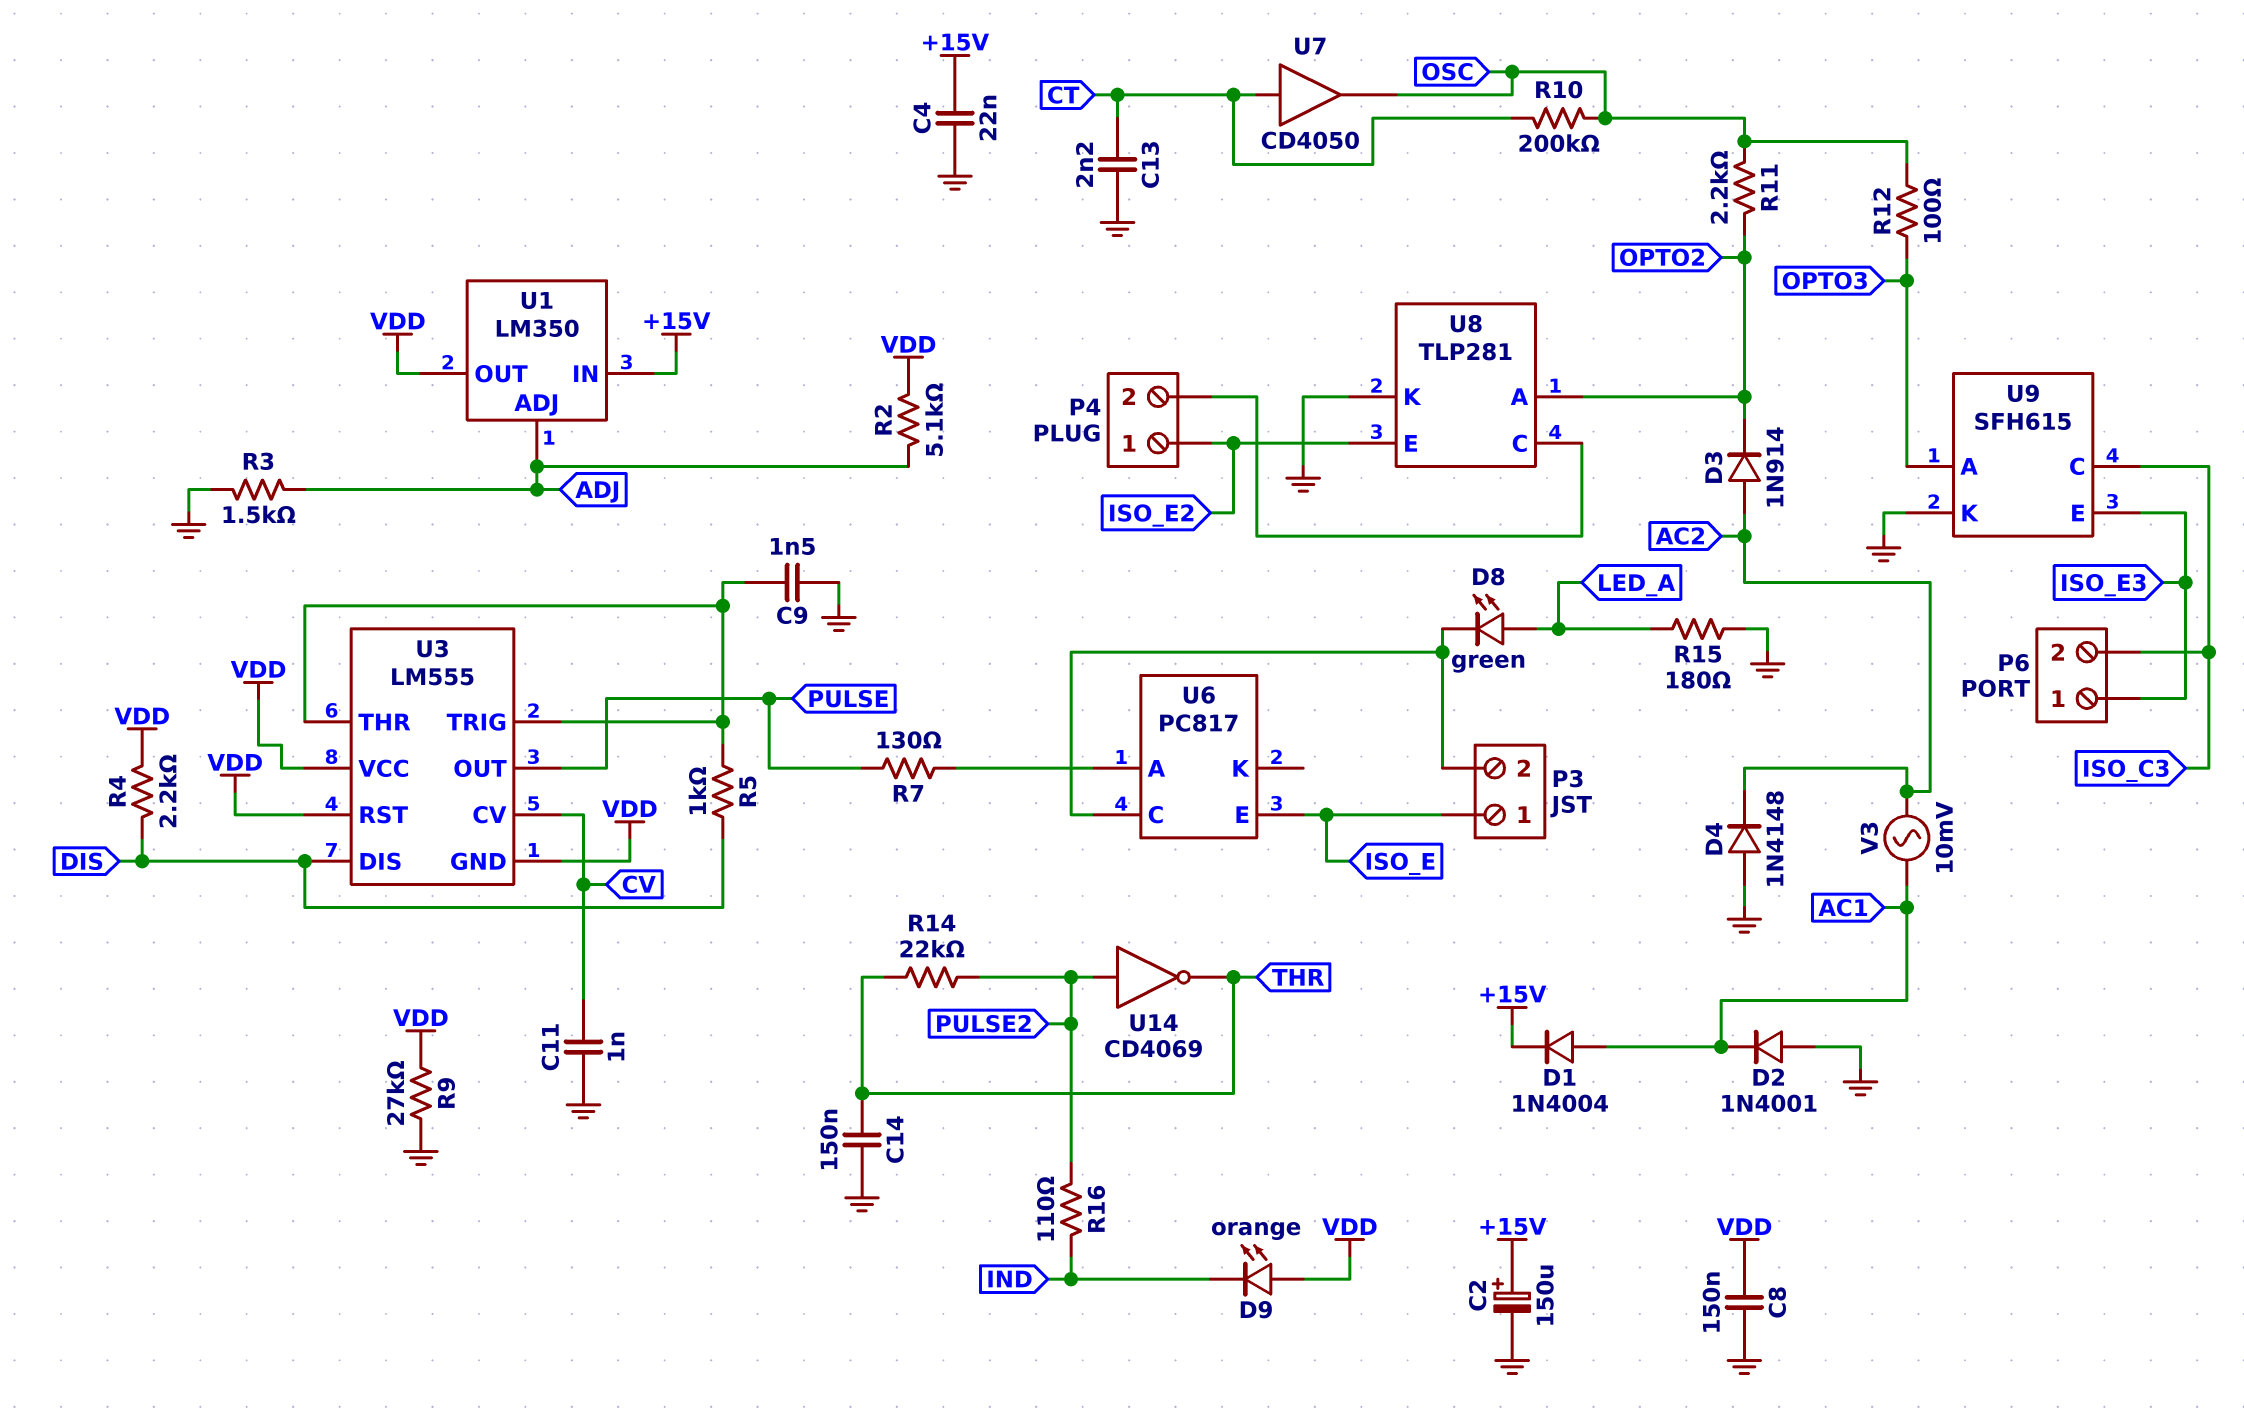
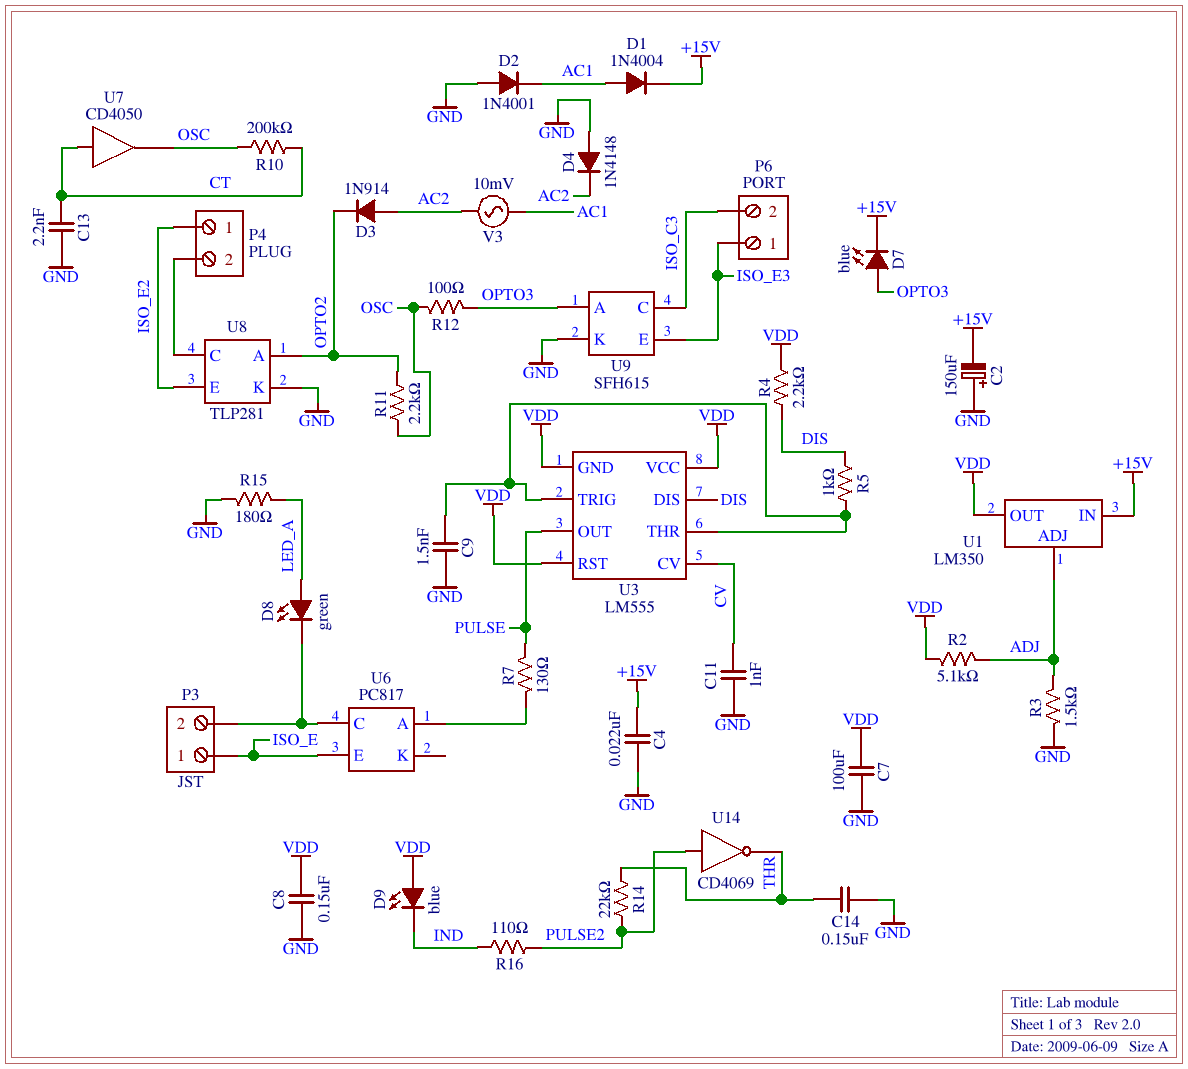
C2: 150uF (plus +15V, minus GND) -> 150uF (plus GND, minus +15V)
C7: none -> 100uF (GND, VDD)
D7: none -> LED blue (A OPTO3, K +15V)
D9: LED orange (A VDD, K IND) -> LED blue (A VDD, K IND)
R9: 27k (GND, VDD) -> none

